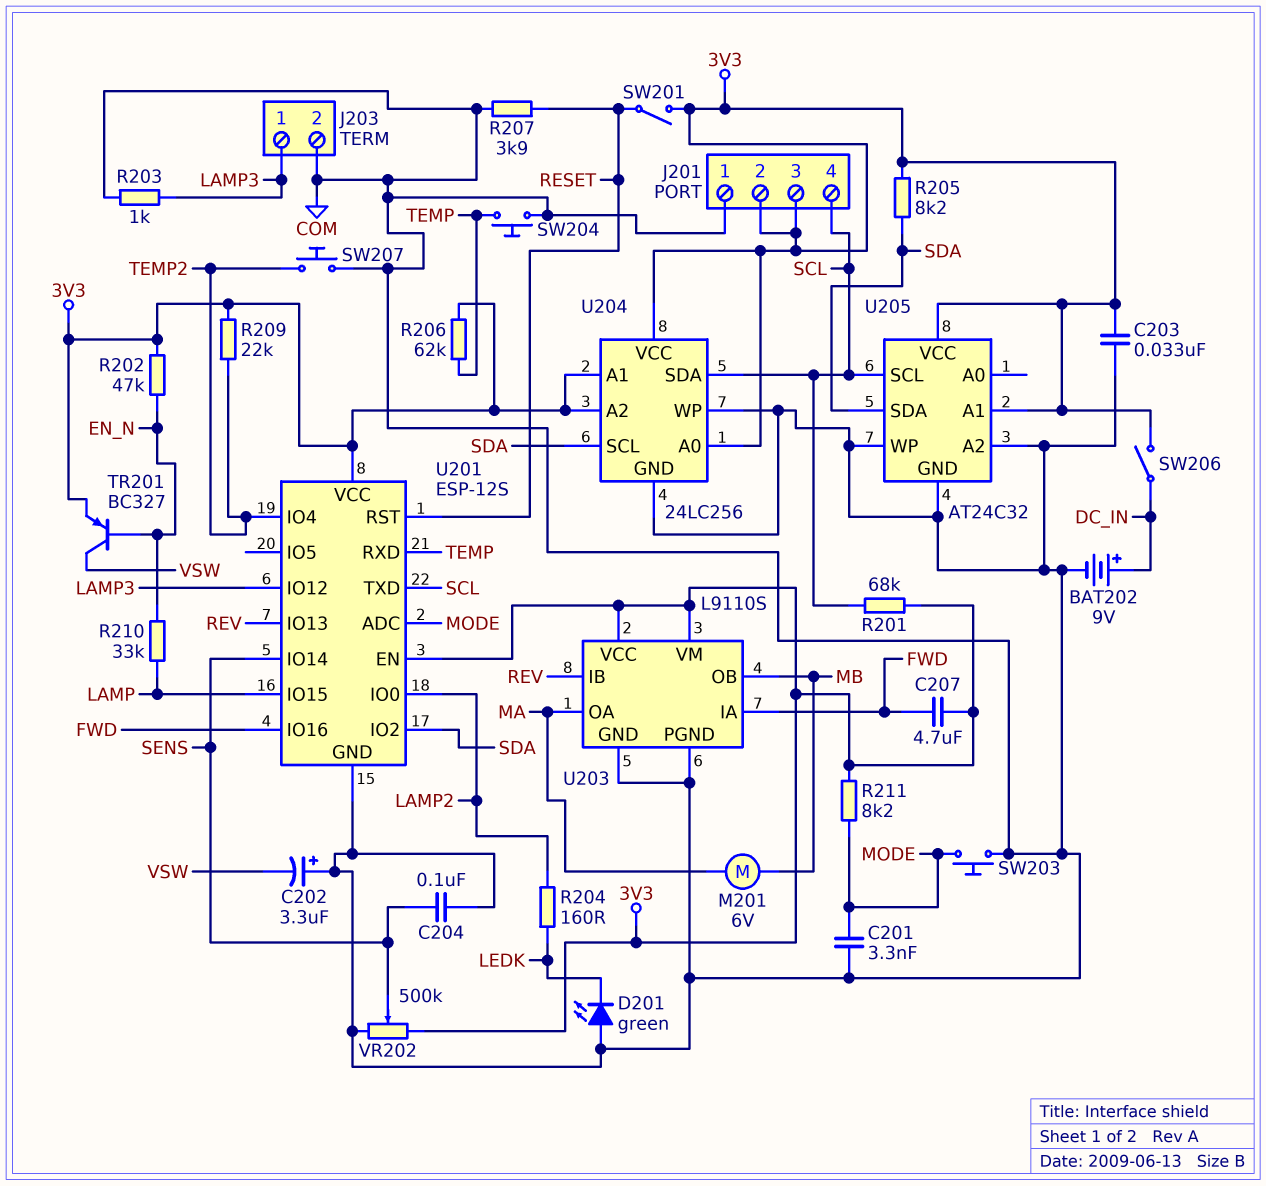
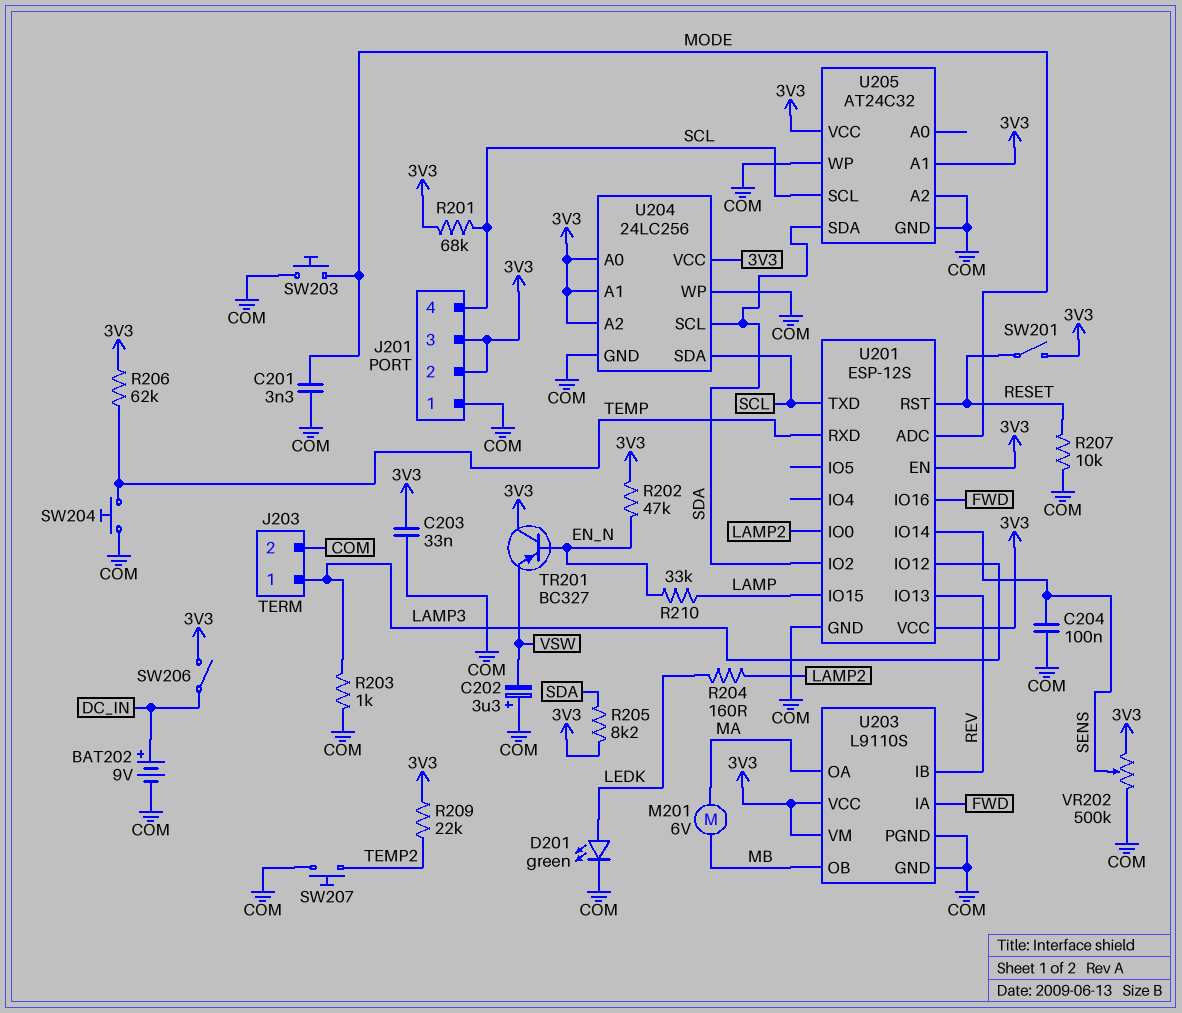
C207: 4.7uF (3V3, FWD) -> none
D201: LED green (A COM, K LEDK) -> LED green (A LEDK, K COM)
R207: 3.9k (COM, RESET) -> 10k (COM, RESET)
R211: 8.2k (3V3, MODE) -> none
TR201: PNP BC327 (B EN_N, C VSW, E 3V3) -> PNP BC327 (B EN_N, C 3V3, E VSW)
U201 pin IO4: TEMP2 -> none

